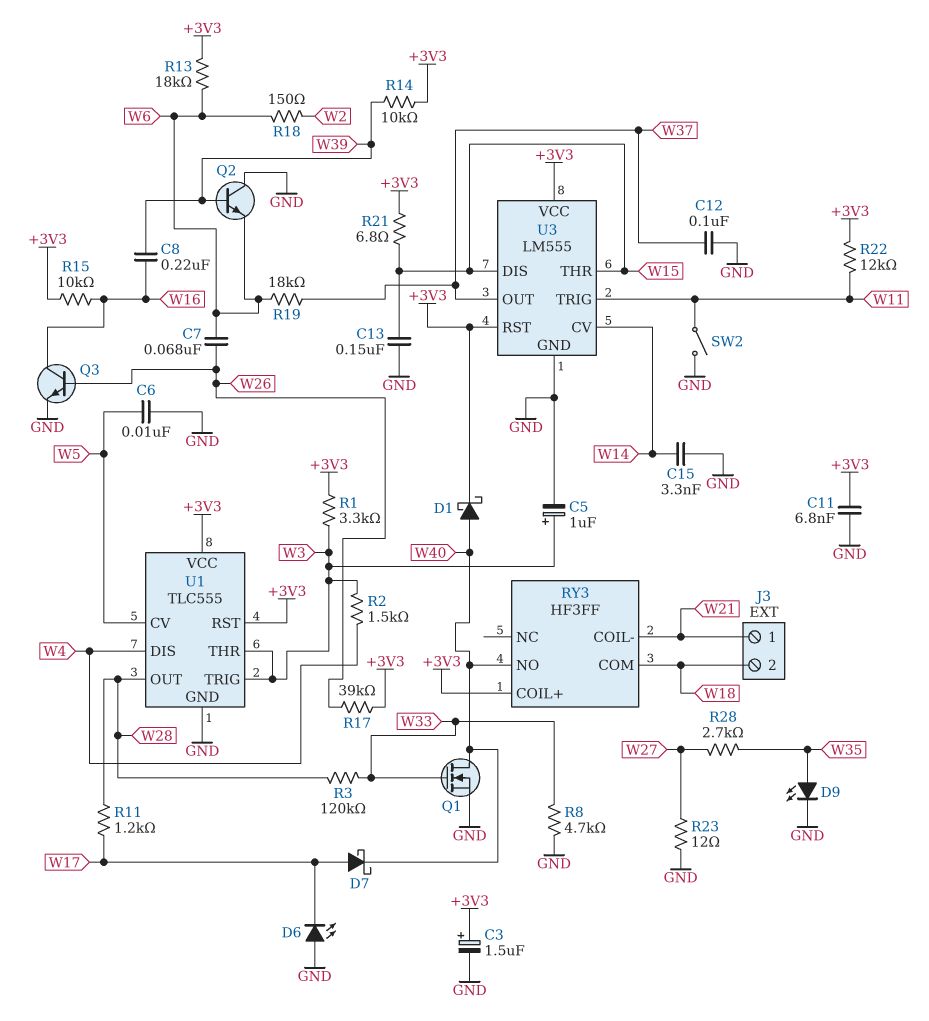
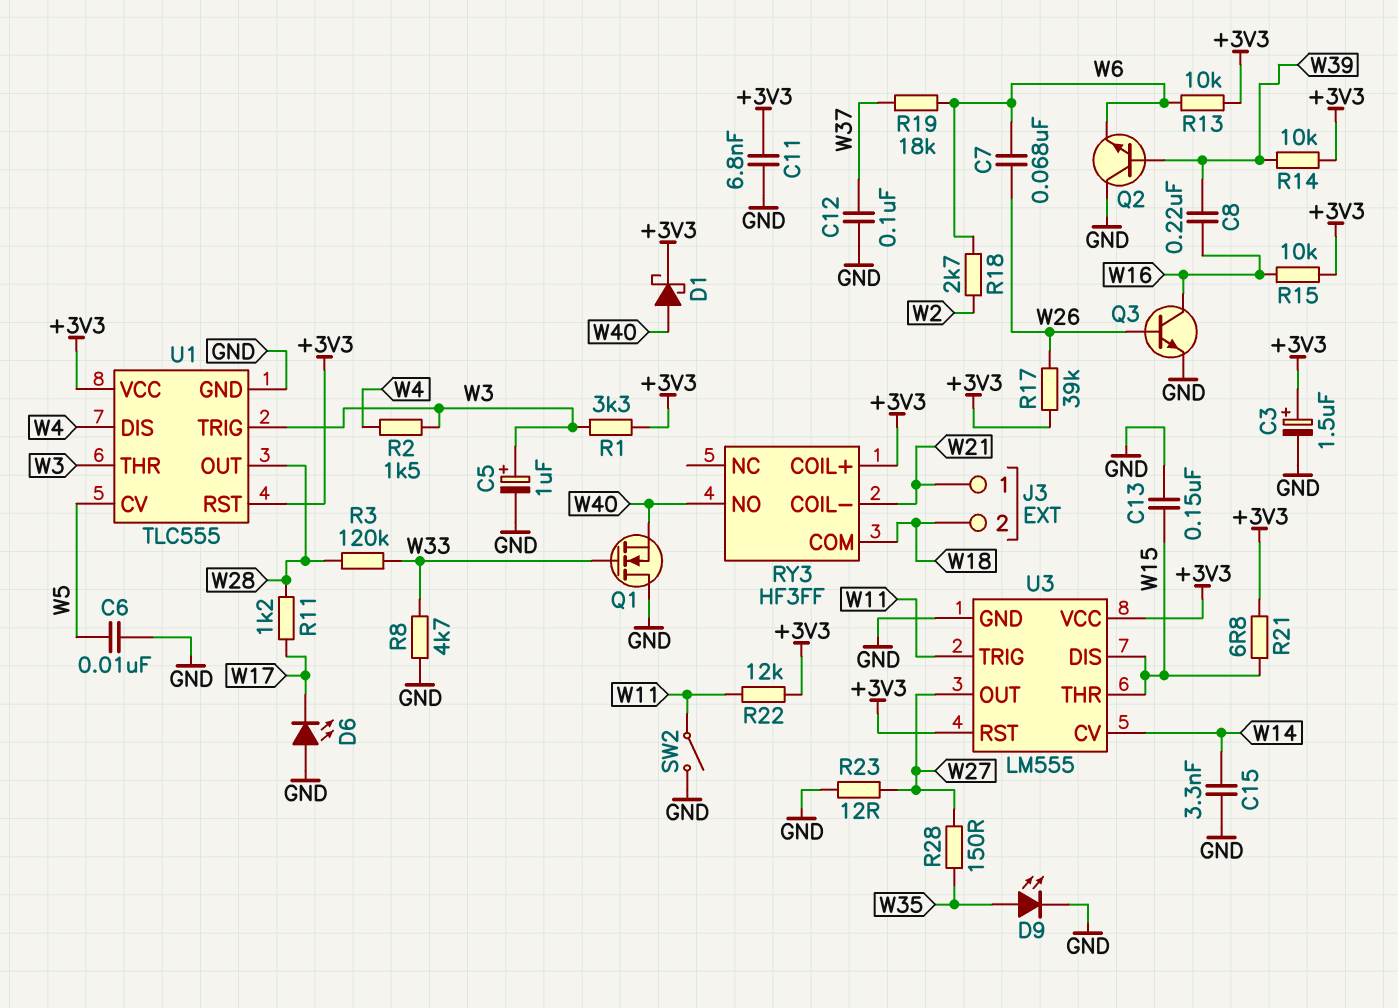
D7: schottky (A W17, K W40) -> none
Q1: NMOS (G W33, D W40, S GND) -> NMOS (G W33, D GND, S W40)
R13: 18k (+3V3, W6) -> 10k (+3V3, W6)
R18: 150 (W2, W6) -> 2.7k (W2, W6)
R28: 2.7k (W27, W35) -> 150 (W27, W35)
U3 pin OUT: W37 -> W27

